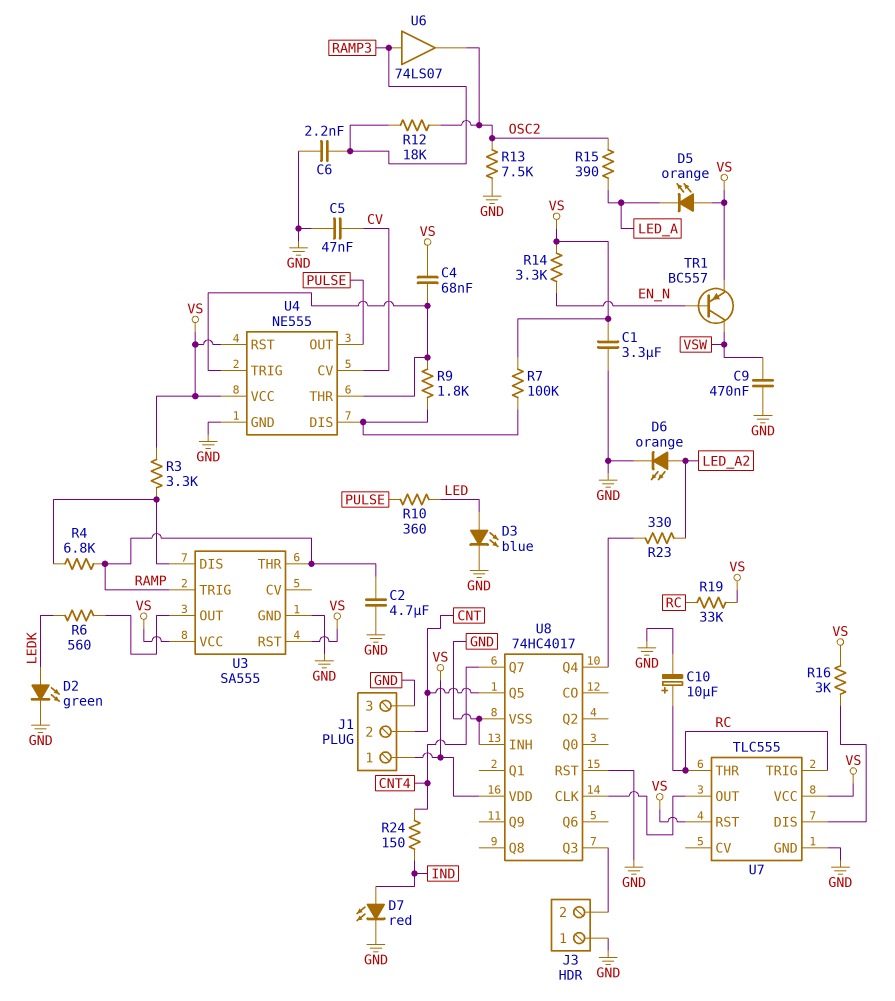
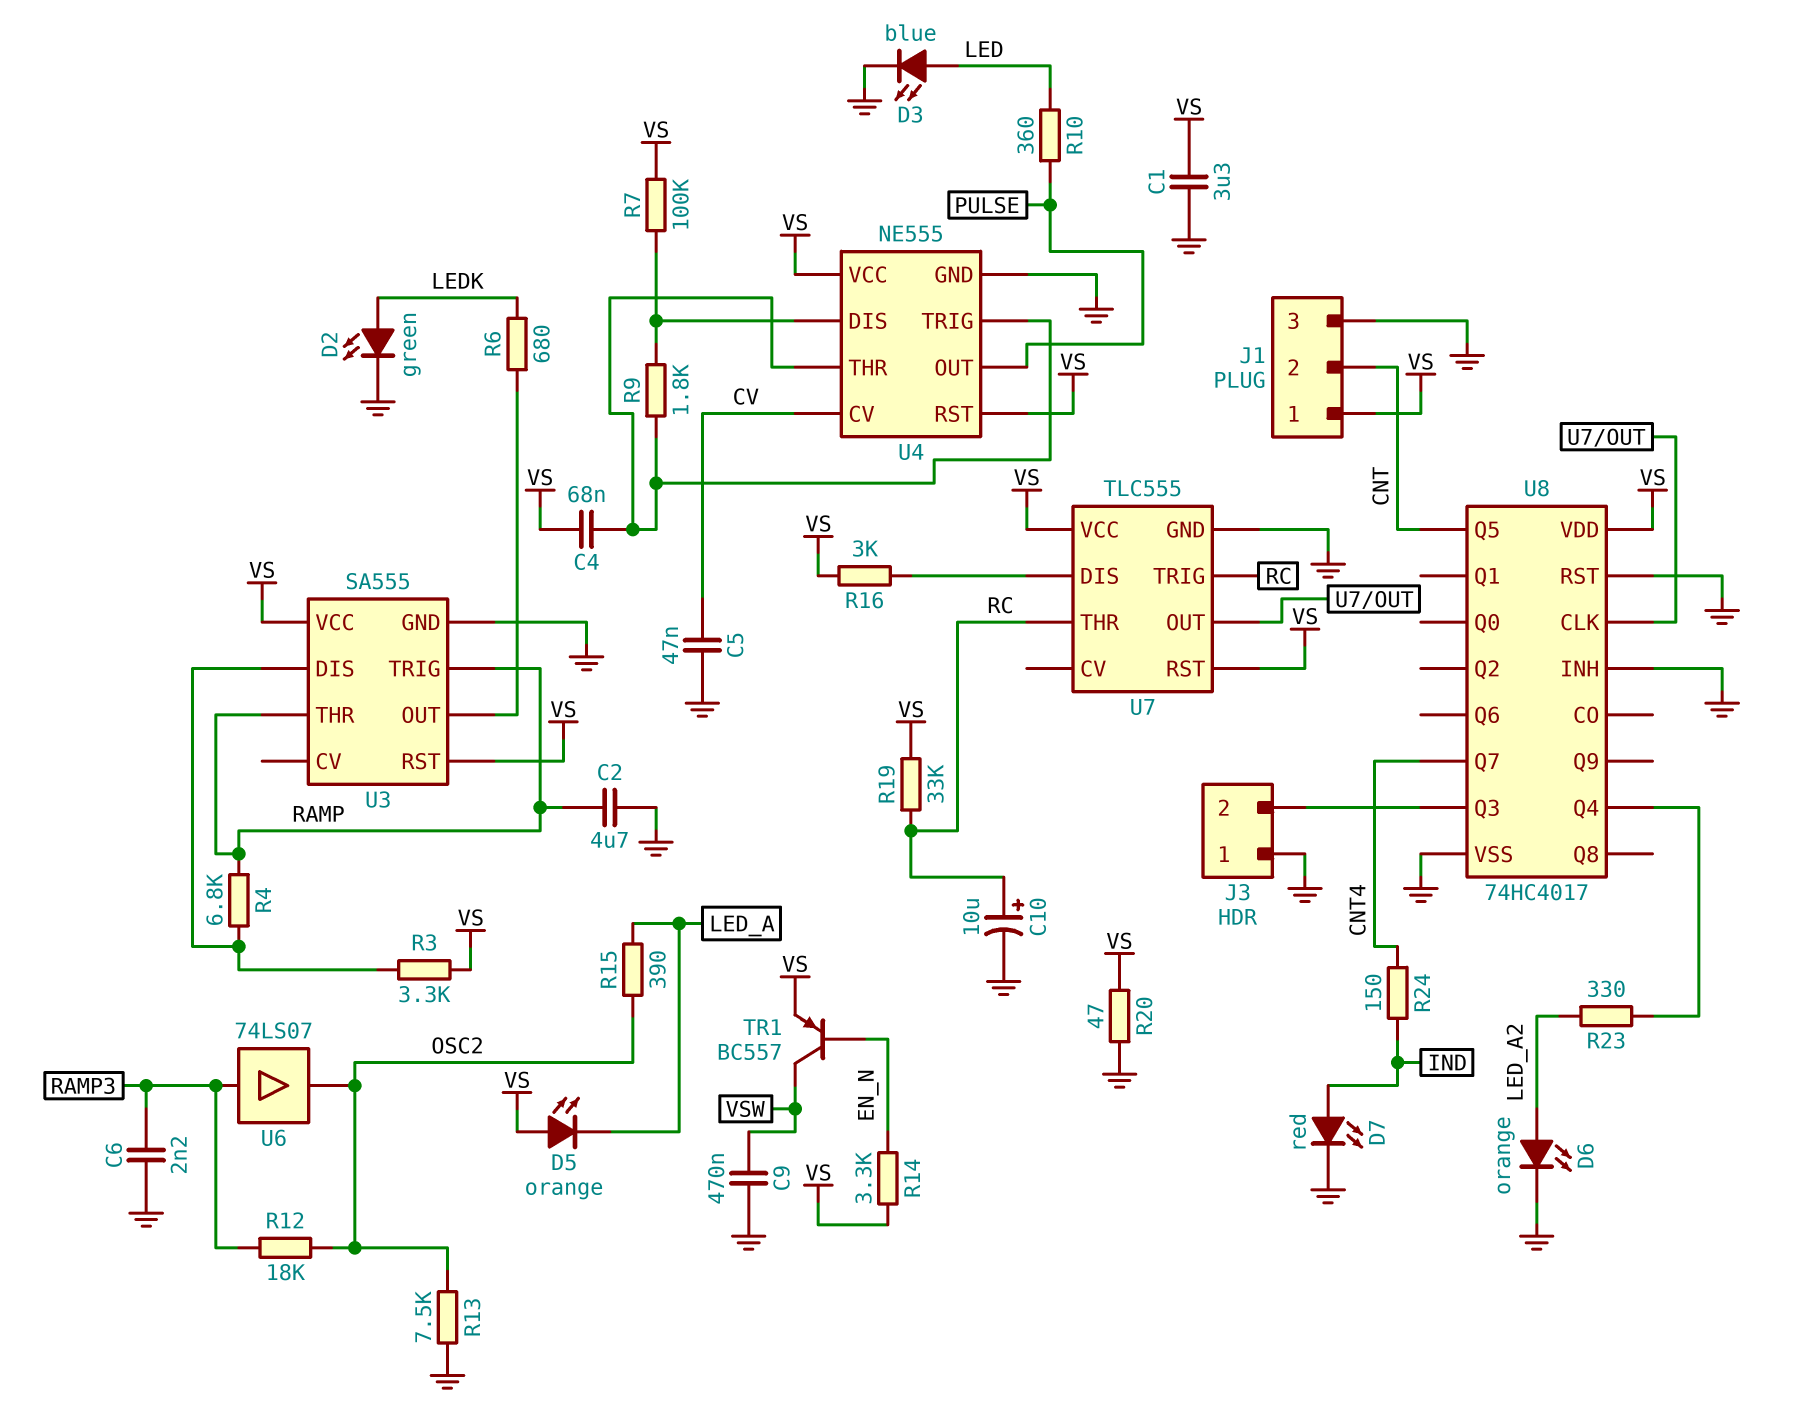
R6: 560 (LEDK, U3/OUT) -> 680 (LEDK, U3/OUT)
R20: none -> 47 (GND, VS)

